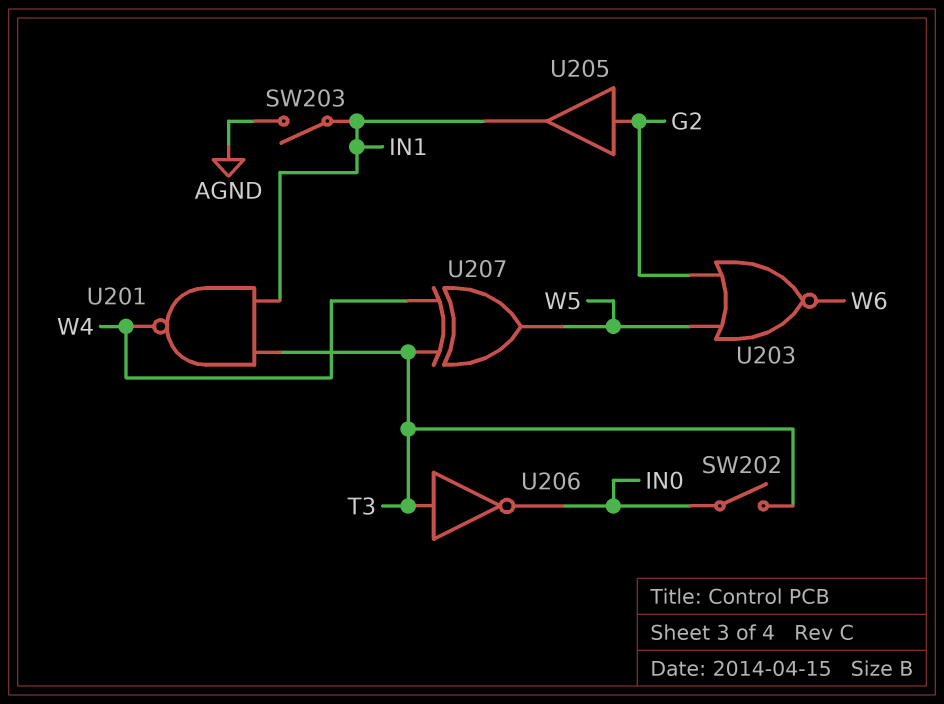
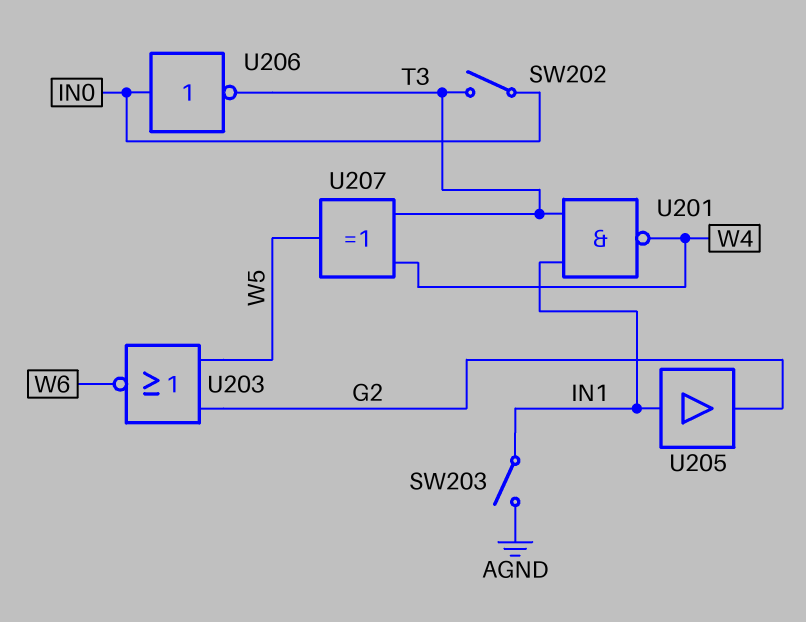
U205: buffer (in G2, out IN1) -> buffer (in IN1, out G2)
U206: NOT (in T3, out IN0) -> NOT (in IN0, out T3)

